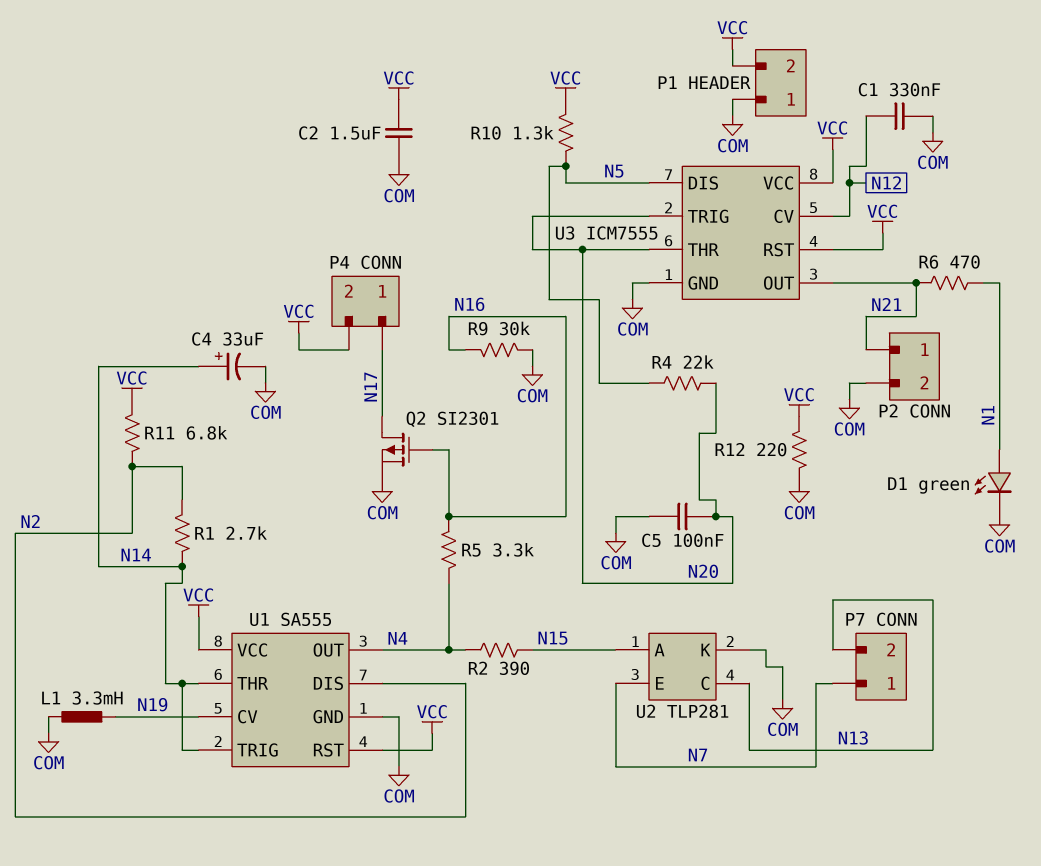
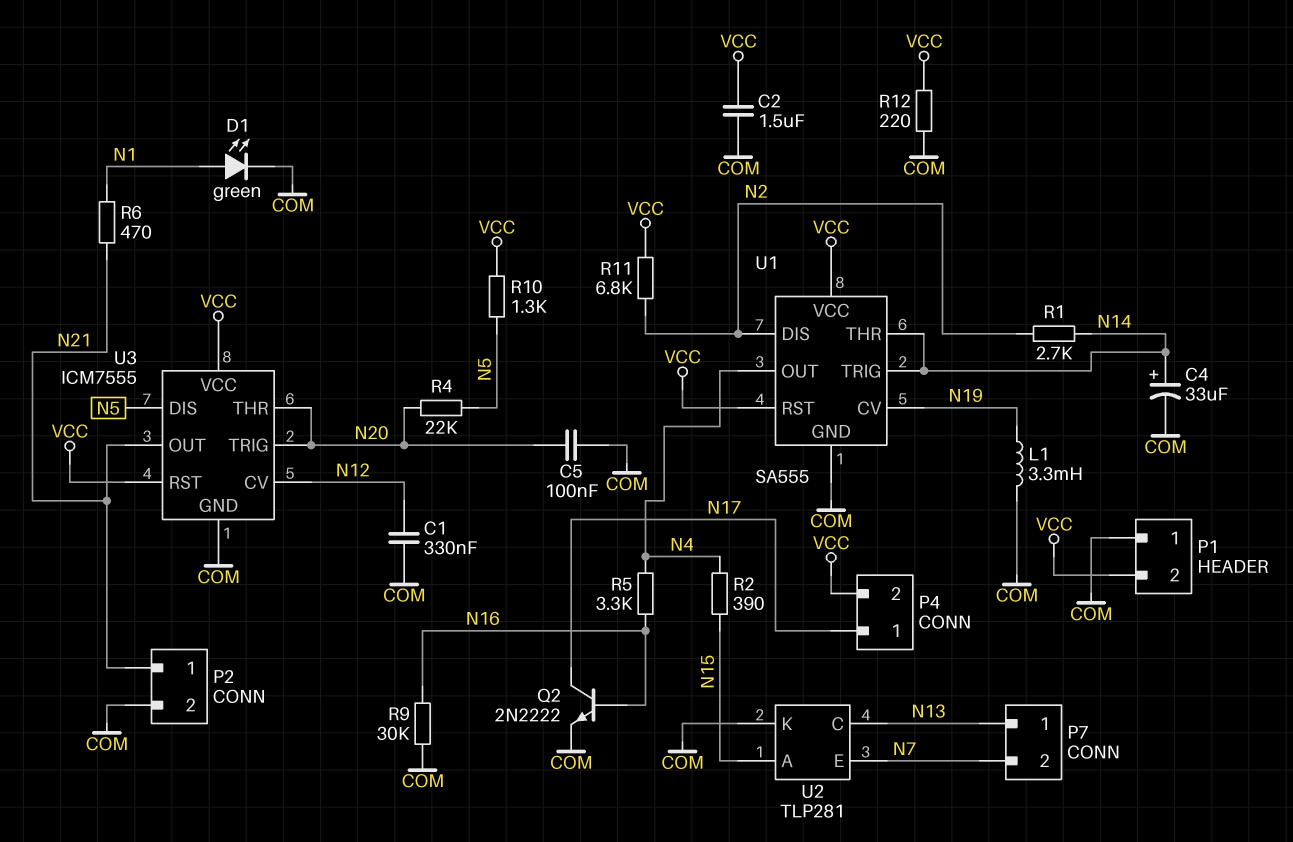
P7 pin 1: N7 -> N13
P7 pin 2: N13 -> N7
Q2: PMOS SI2301 (G N16, D N17, S COM) -> NPN 2N2222 (B N16, C N17, E COM)

